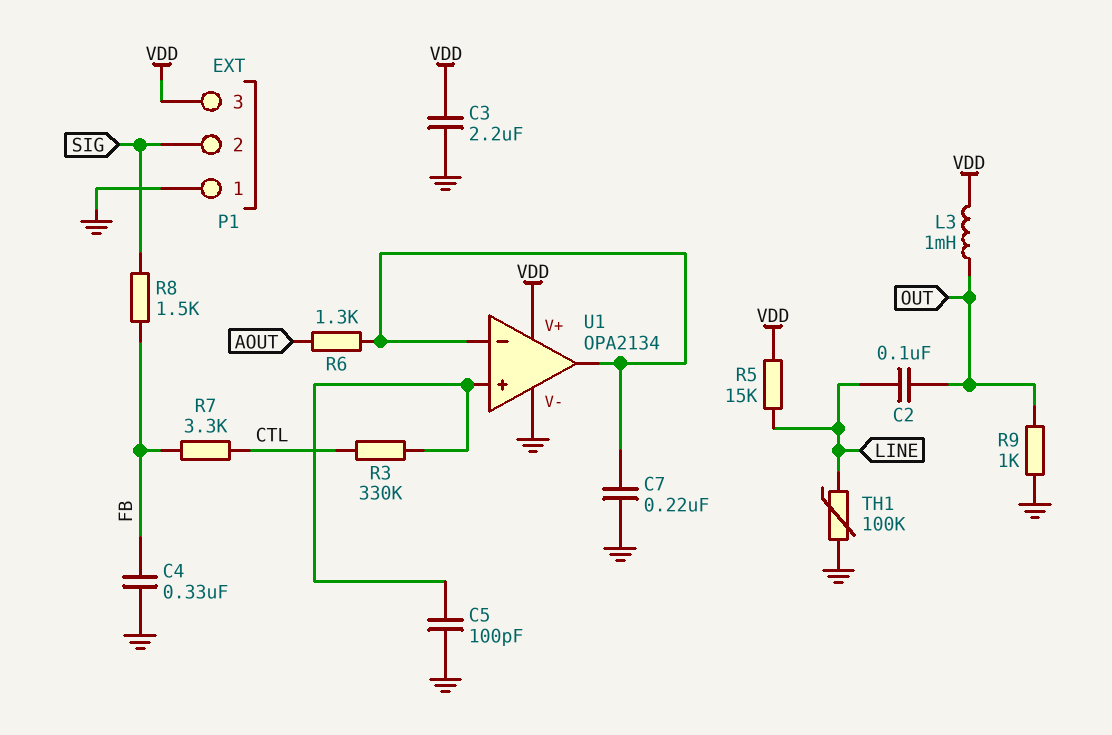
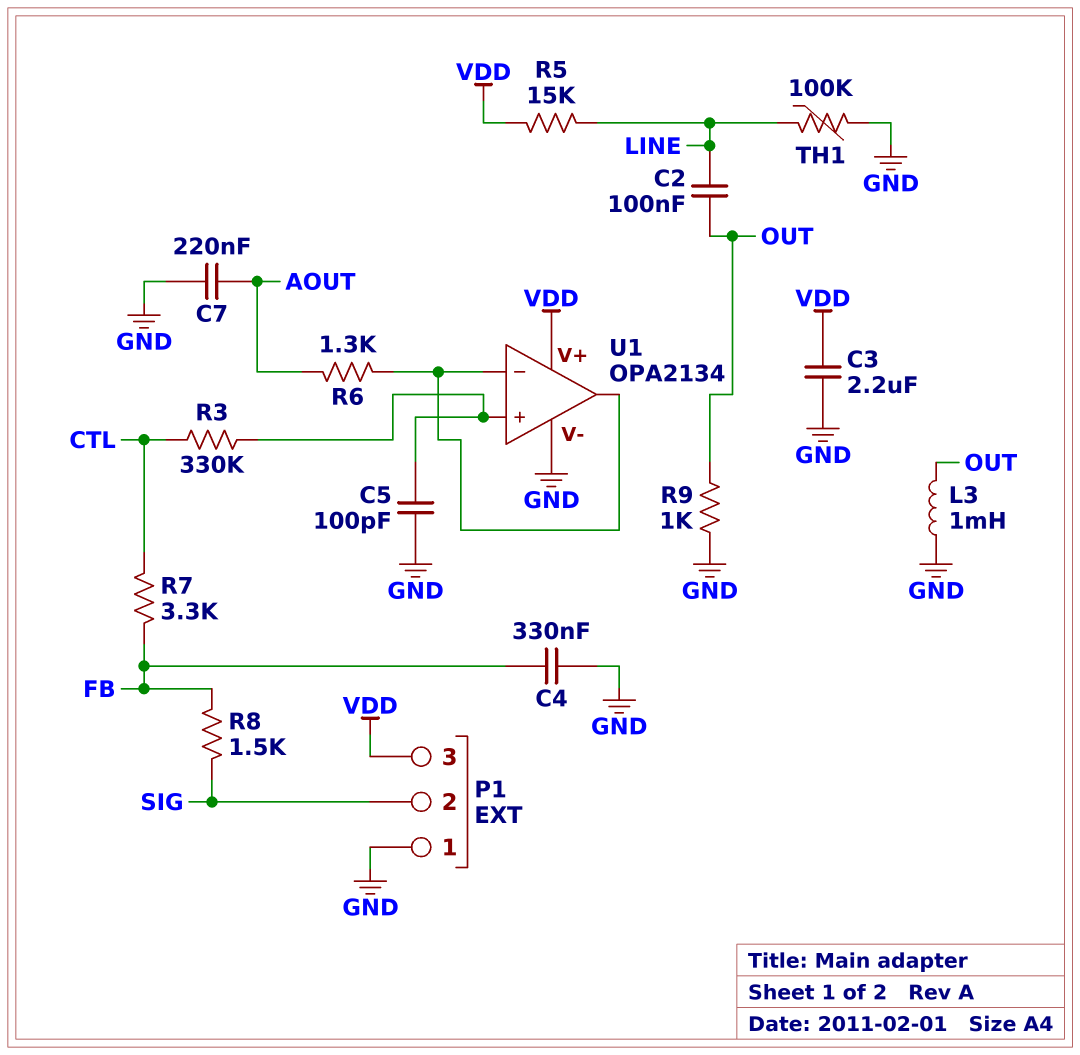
C7: 220nF (GND, U1/in-) -> 220nF (AOUT, GND)
L3: 1mH (OUT, VDD) -> 1mH (GND, OUT)

